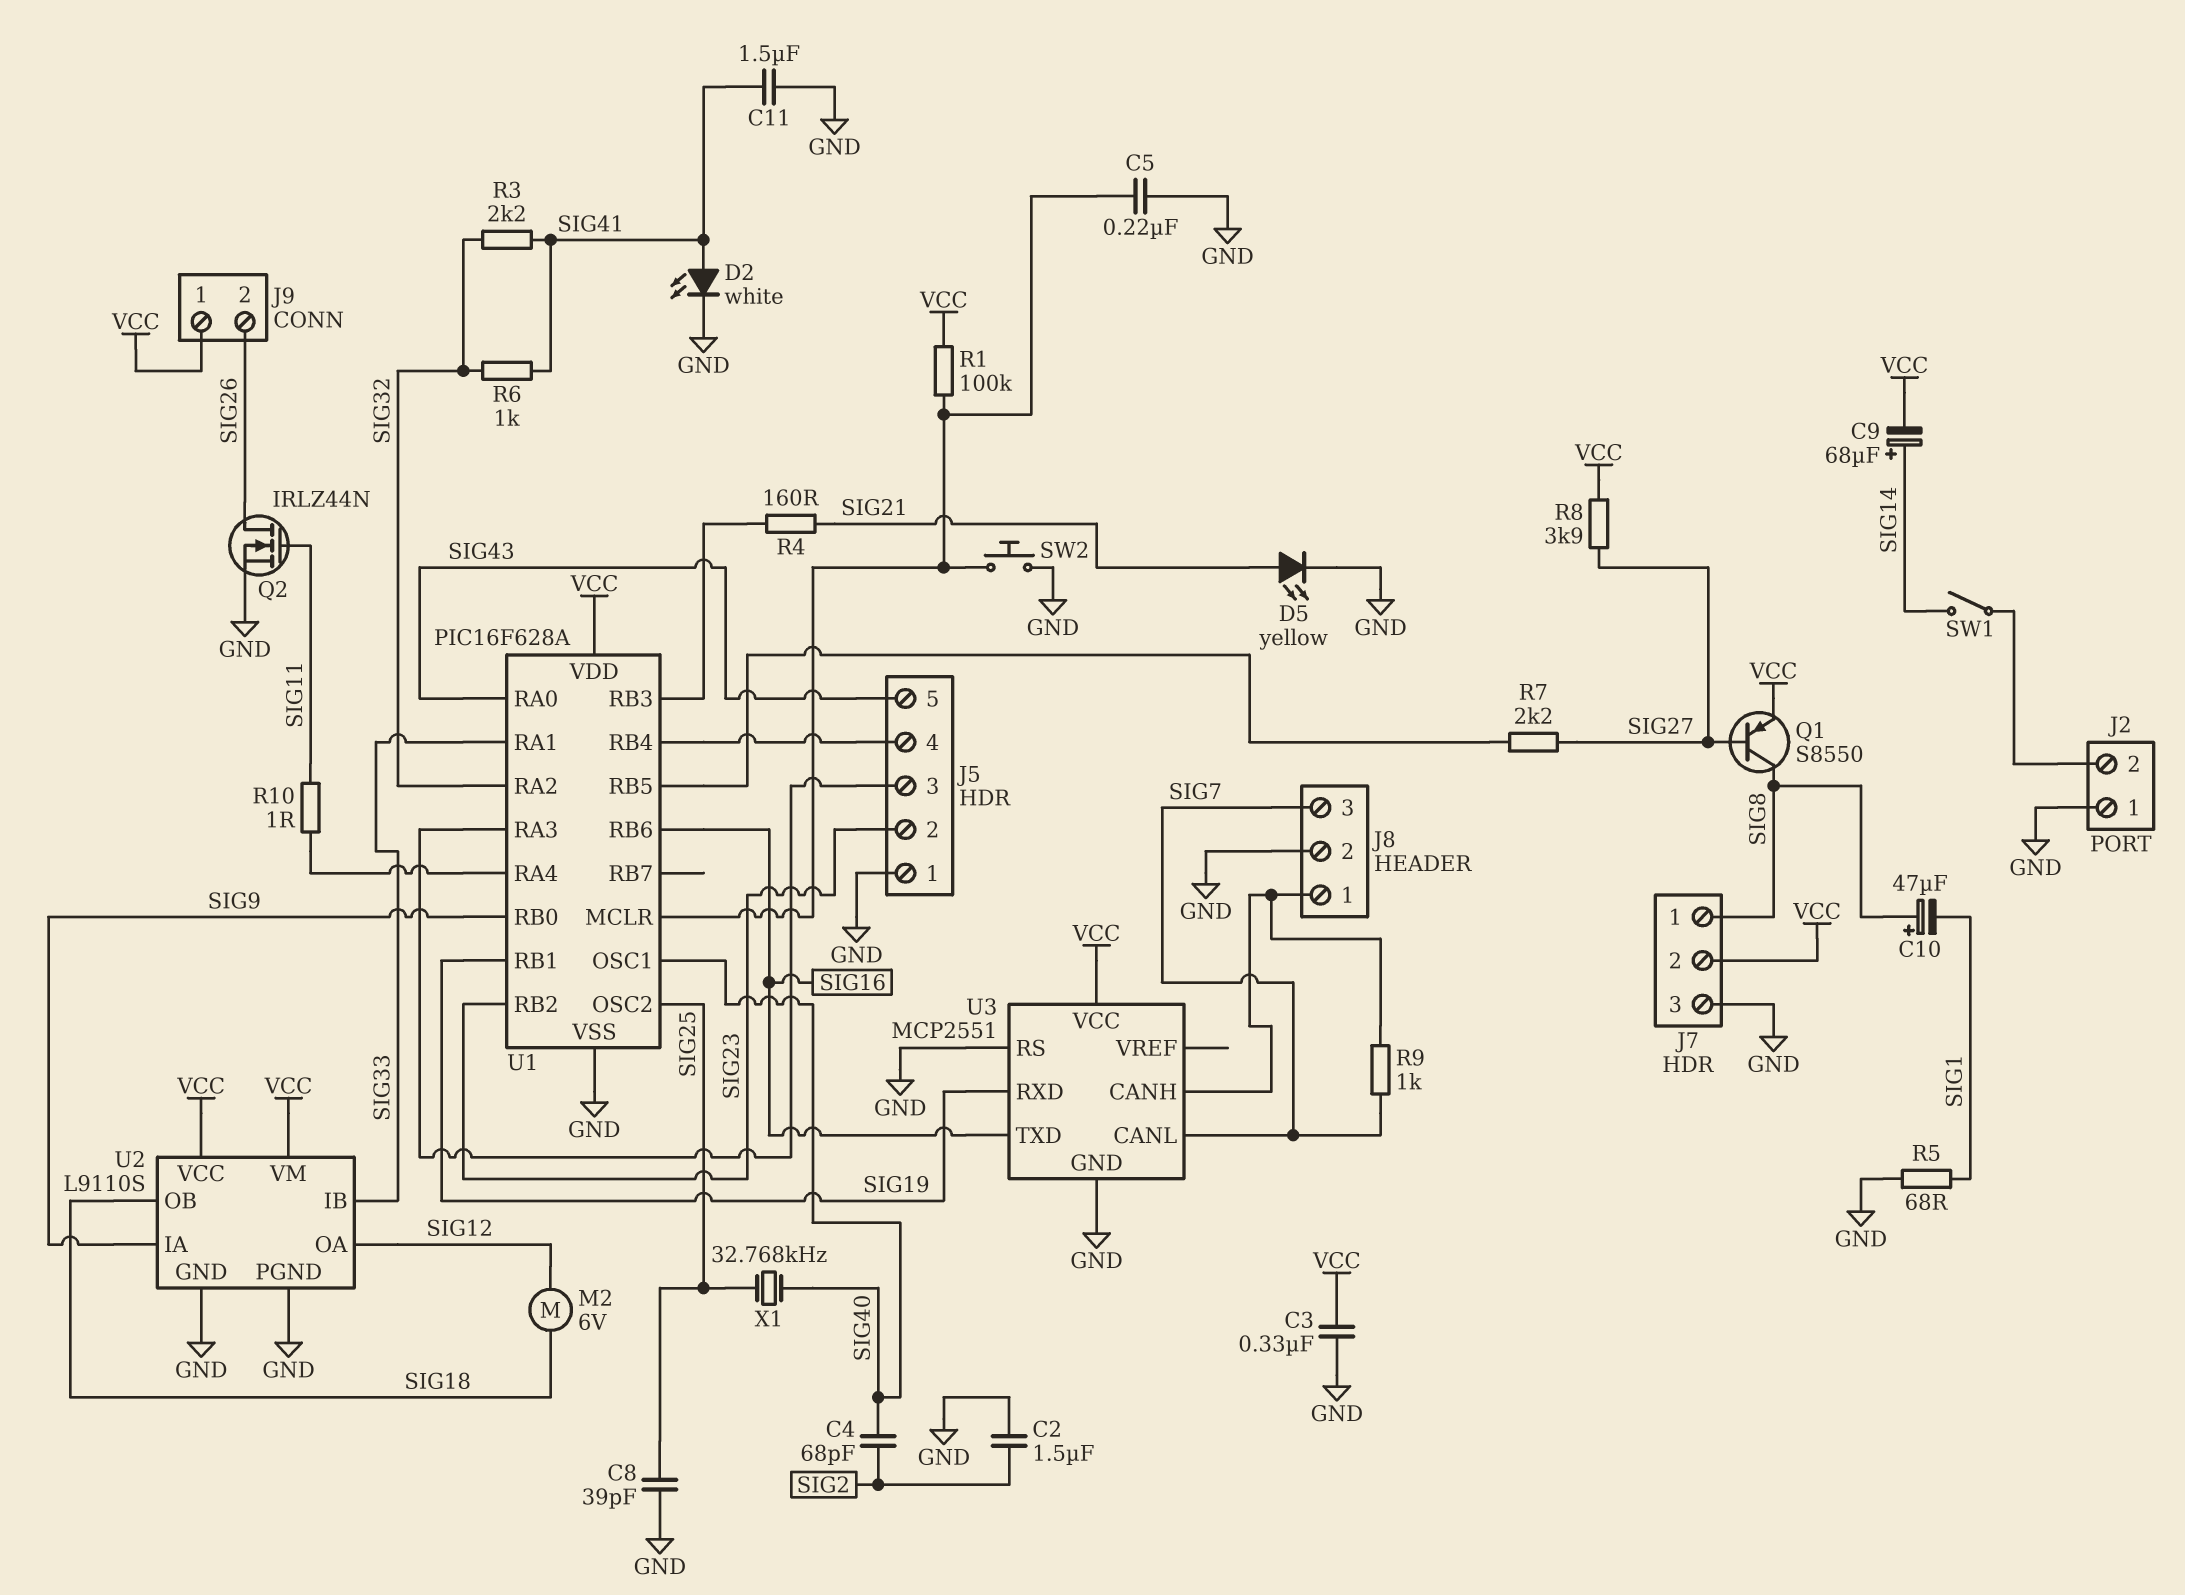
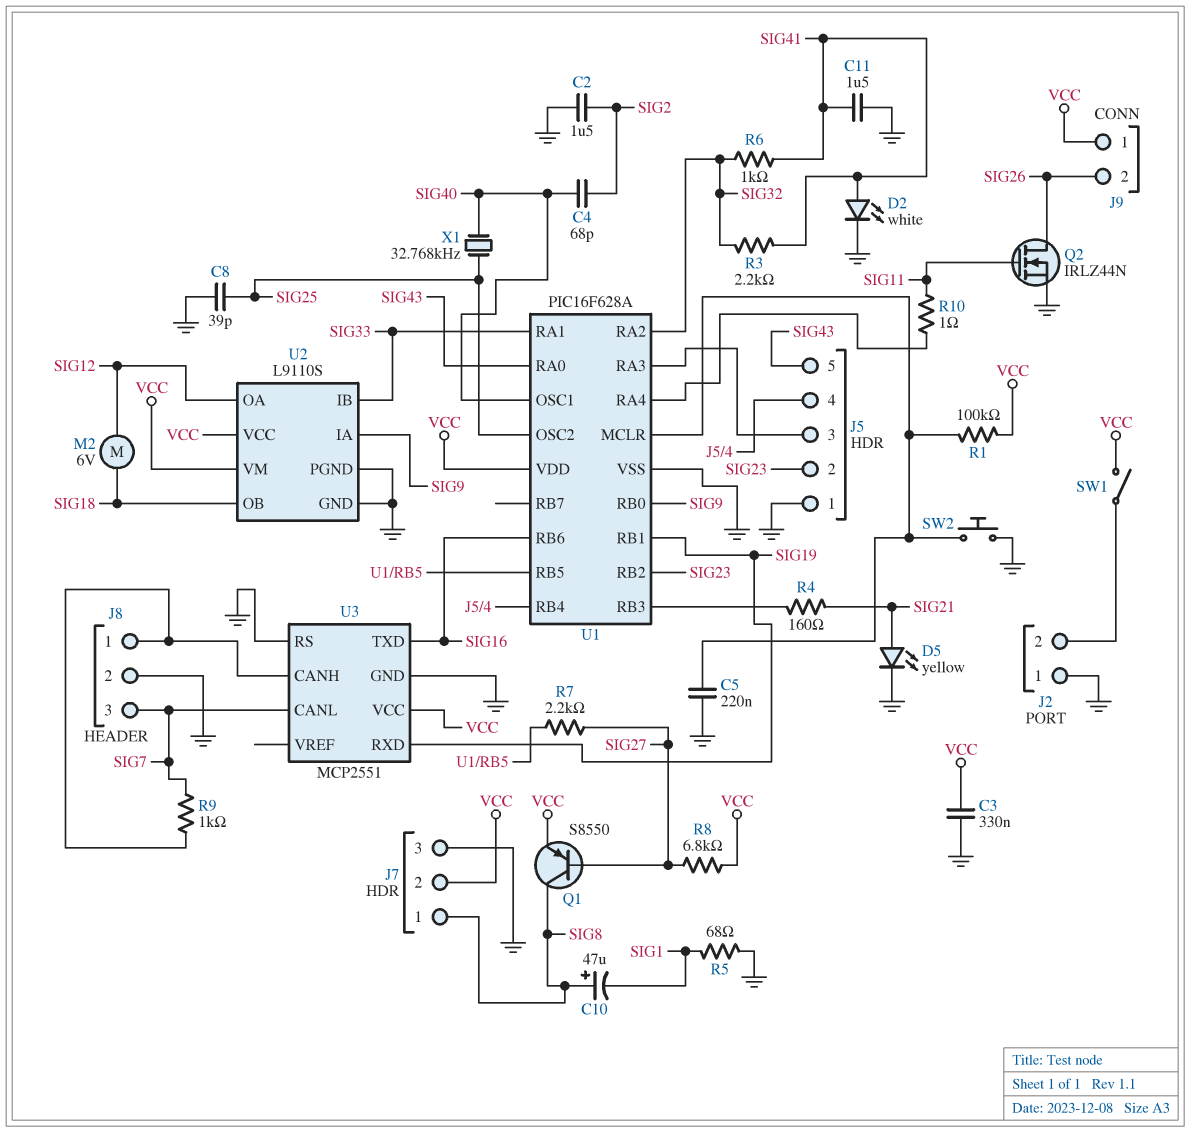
C9: 68uF (plus SIG14, minus VCC) -> none
R8: 3.9k (SIG27, VCC) -> 6.8k (SIG27, VCC)
SW1: switch (J2/2, SIG14) -> switch (J2/2, VCC)

